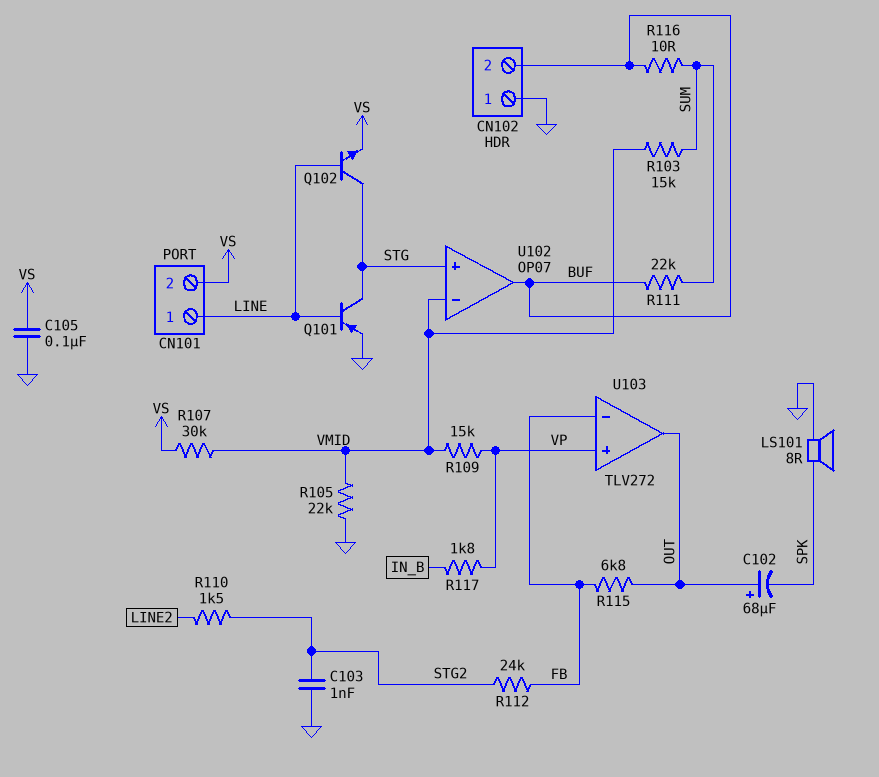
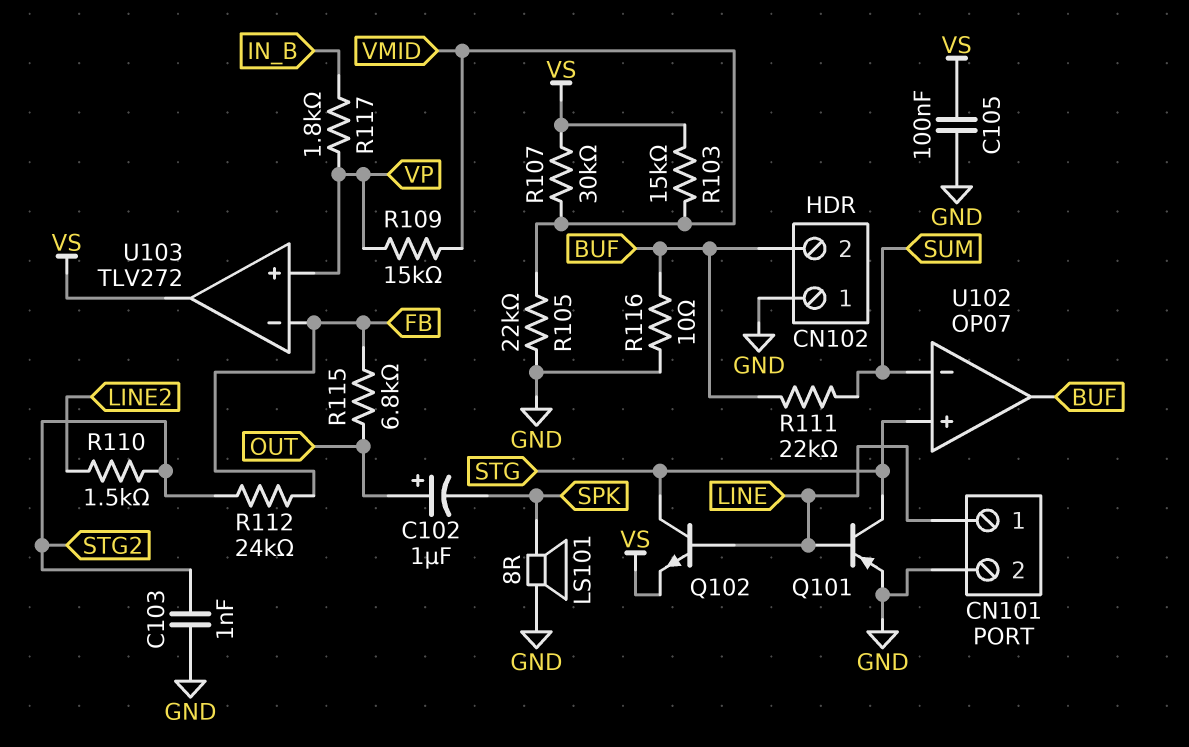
C102: 68uF (plus OUT, minus SPK) -> 1uF (plus OUT, minus SPK)
CN101 pin 2: VS -> GND
R103: 15k (SUM, VMID) -> 15k (VMID, VS)
R116: 10 (BUF, SUM) -> 10 (BUF, GND)
U102 pin in-: VMID -> SUM
U103 pin out: OUT -> VS

